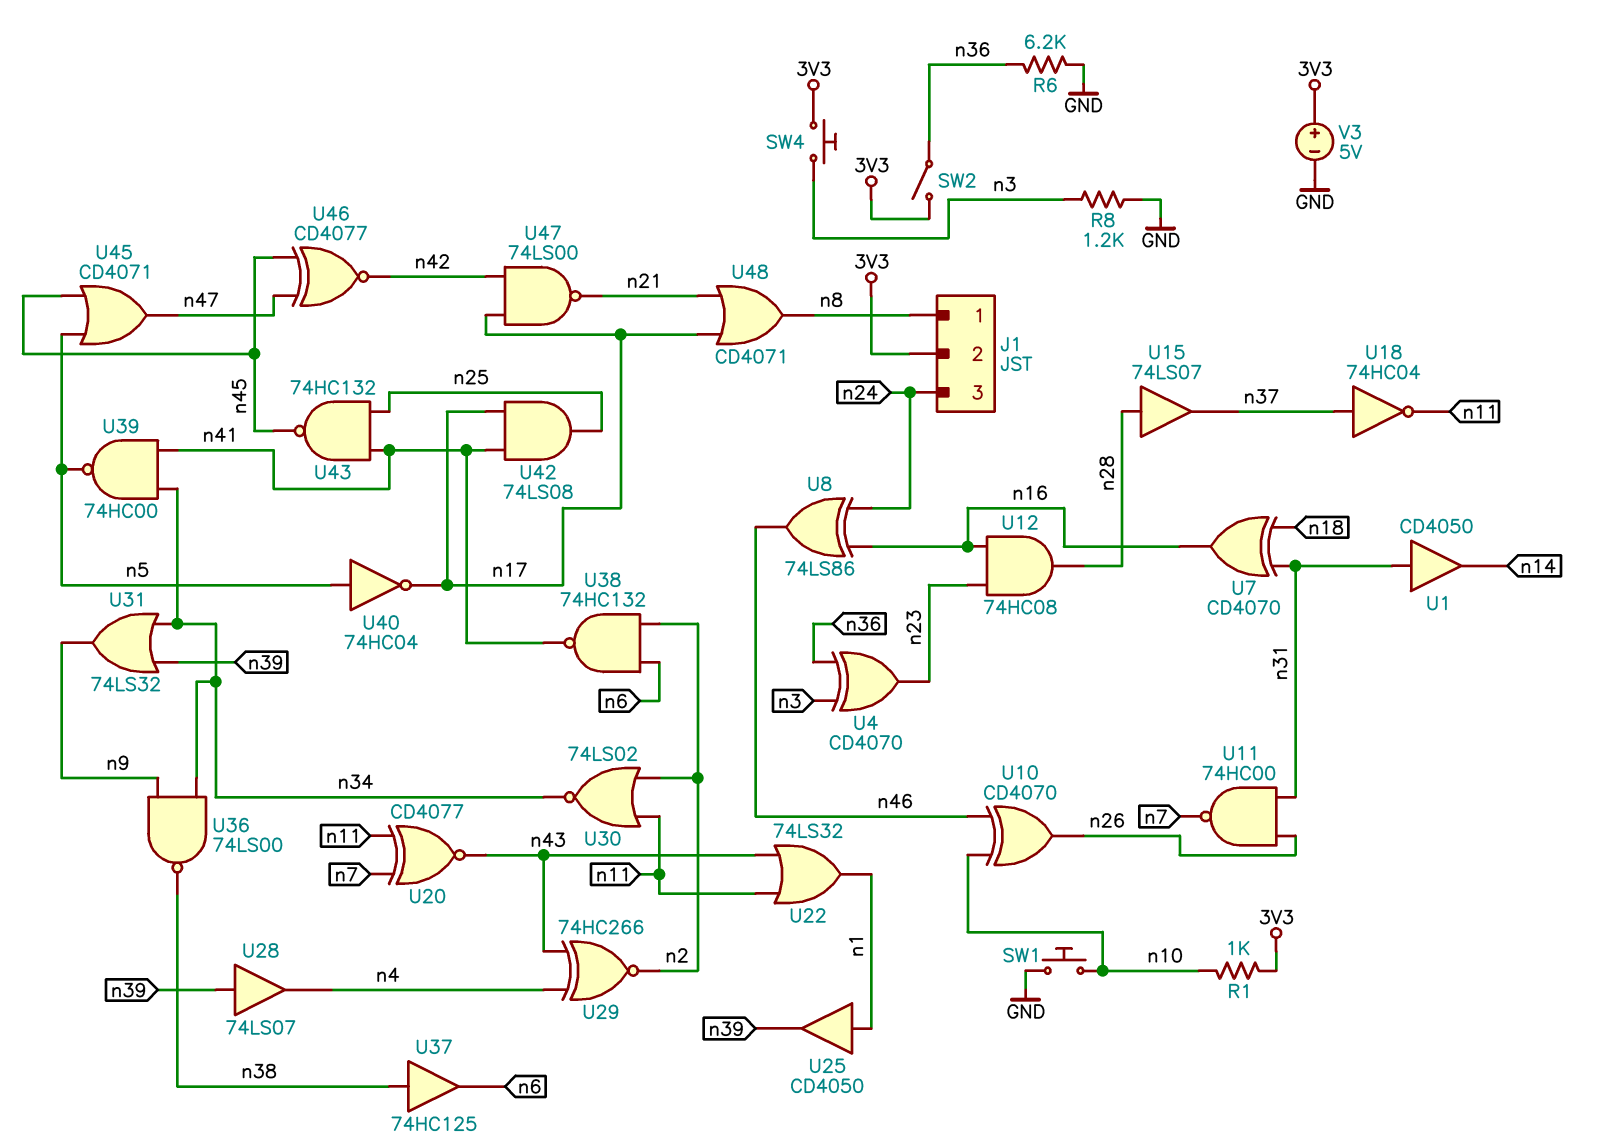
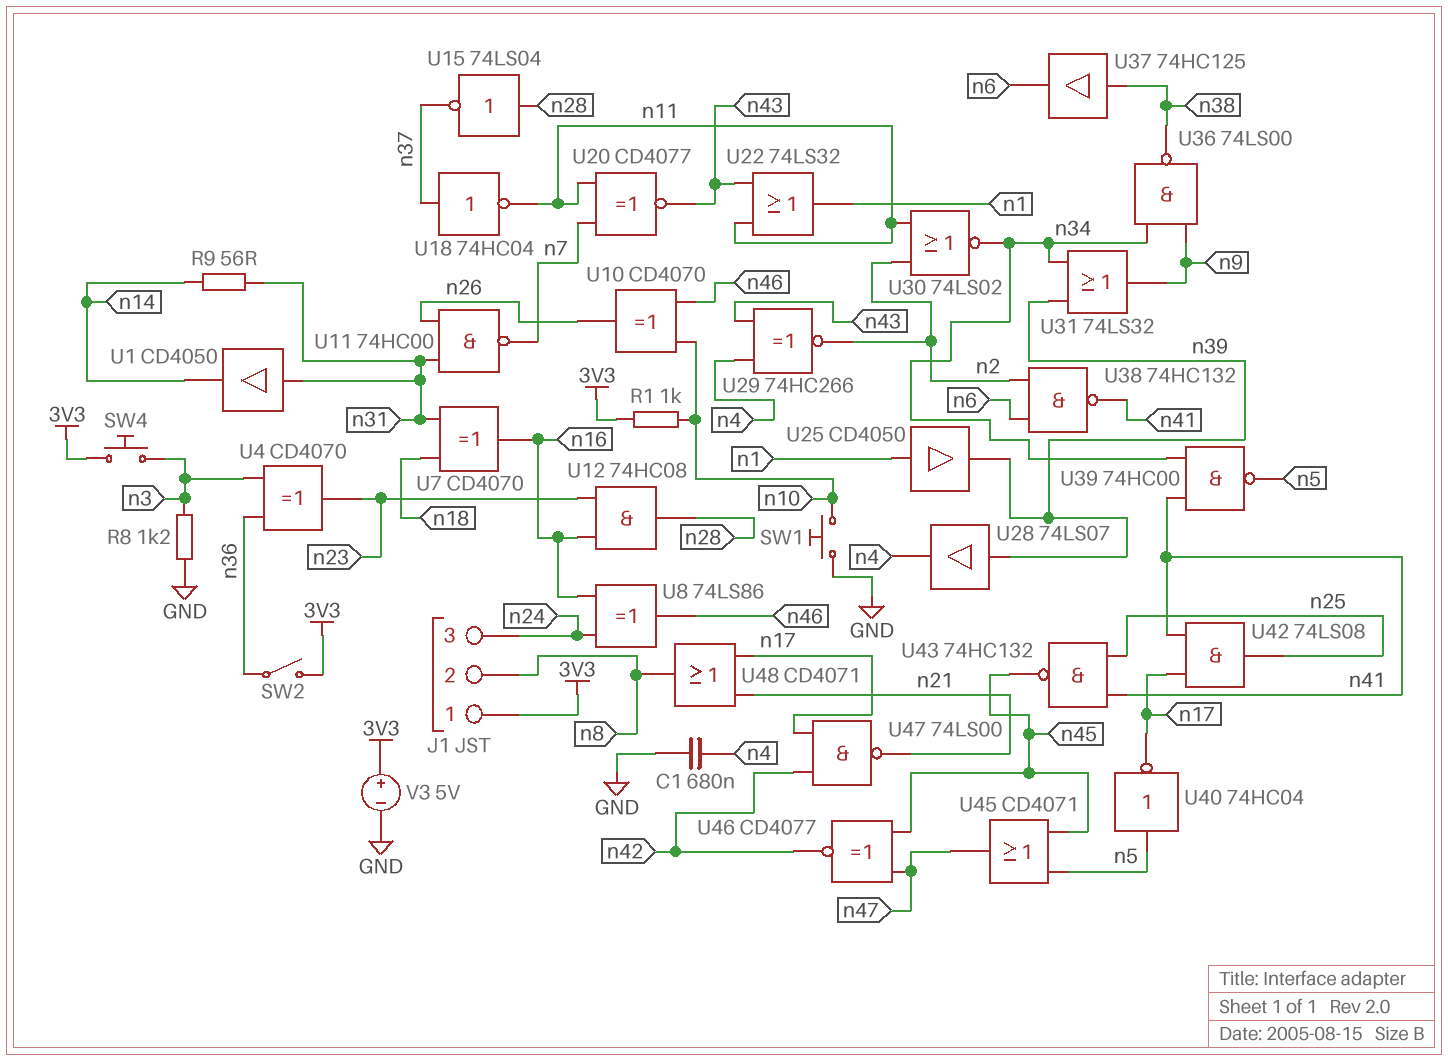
C1: none -> 680nF (GND, n4)
J1 pin 1: n8 -> 3V3
J1 pin 2: 3V3 -> n8
R6: 6.2k (GND, n36) -> none
R9: none -> 56 (n14, n31)
U15: buffer 74LS07 (in n28, out n37) -> NOT 74LS04 (in n28, out n37)

